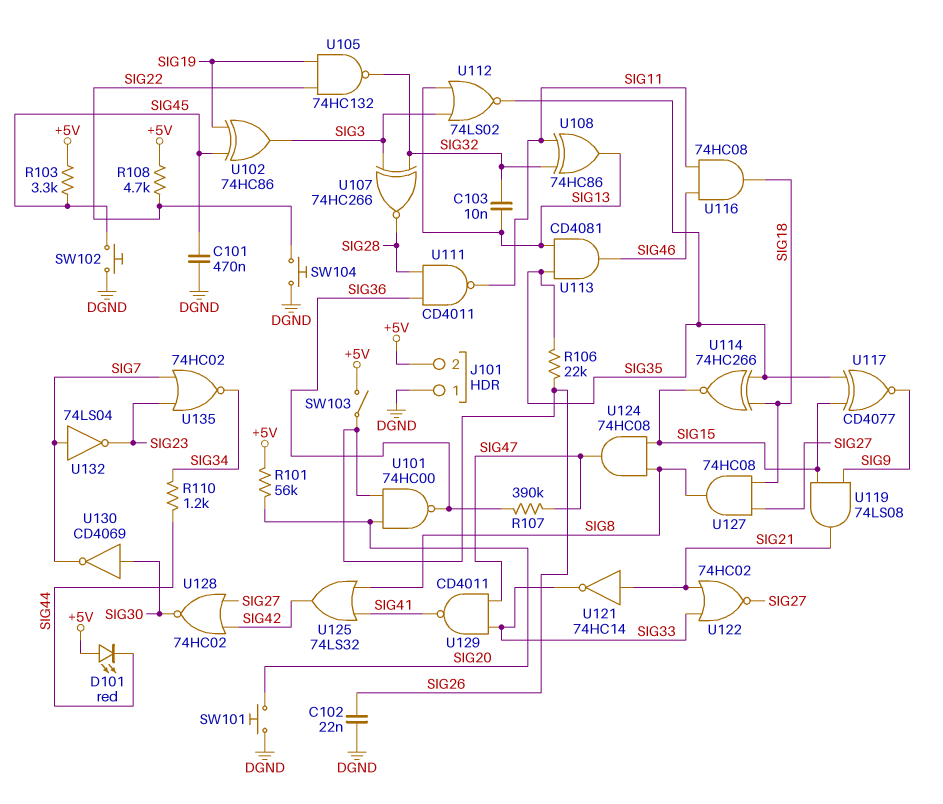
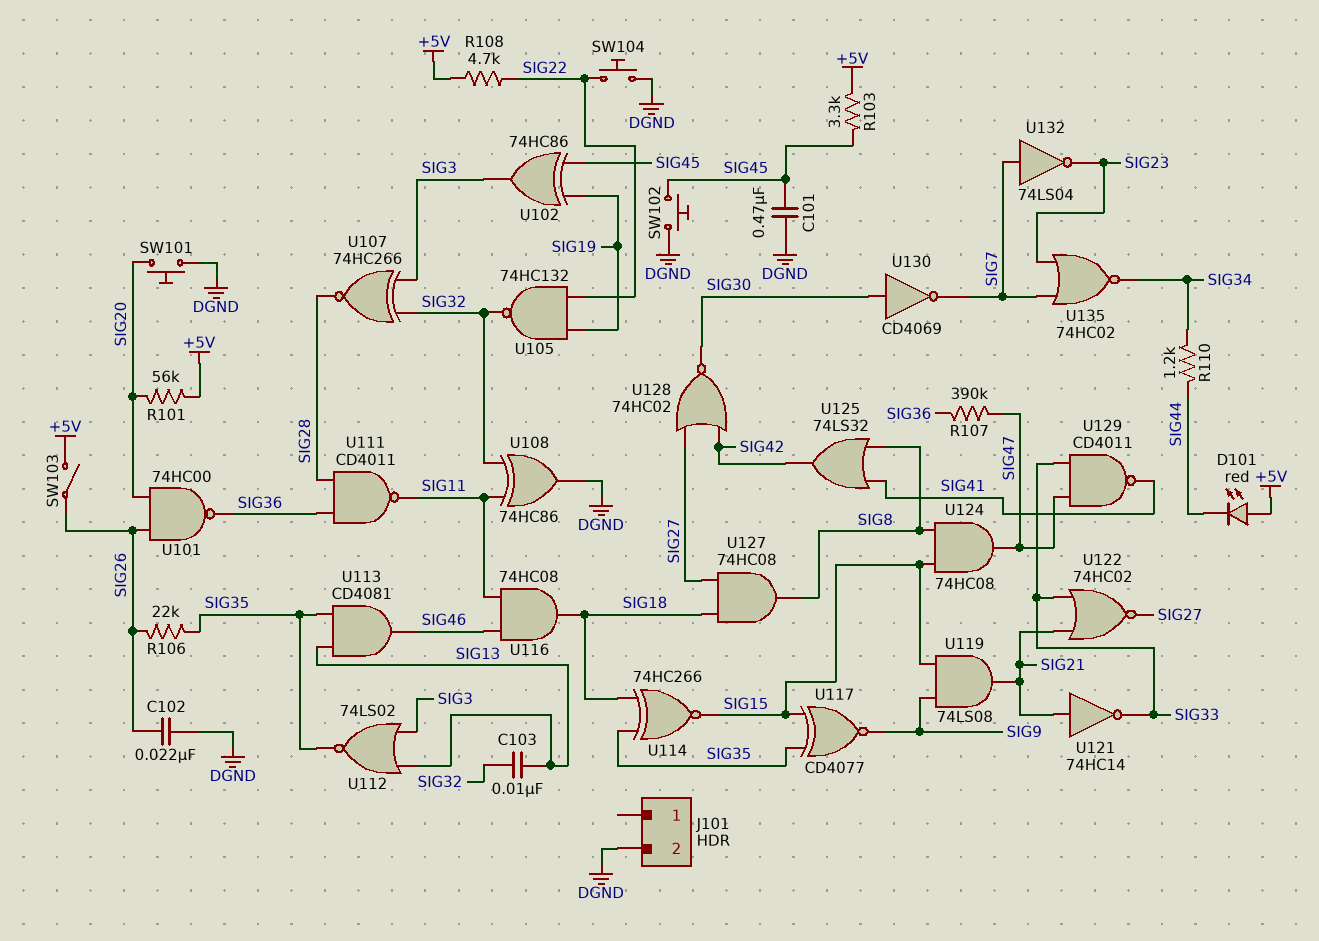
J101 pin 1: DGND -> none
J101 pin 2: +5V -> DGND
U108: XOR 74HC86 (in SIG11, in SIG32, out SIG13) -> XOR 74HC86 (in SIG11, in SIG32, out DGND)

